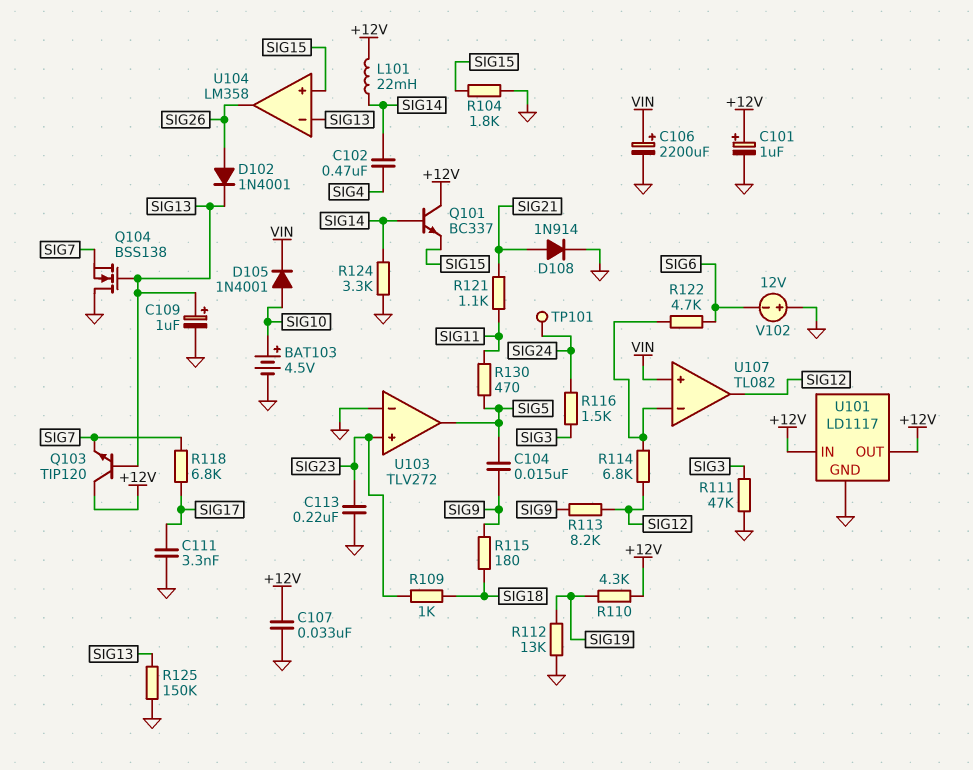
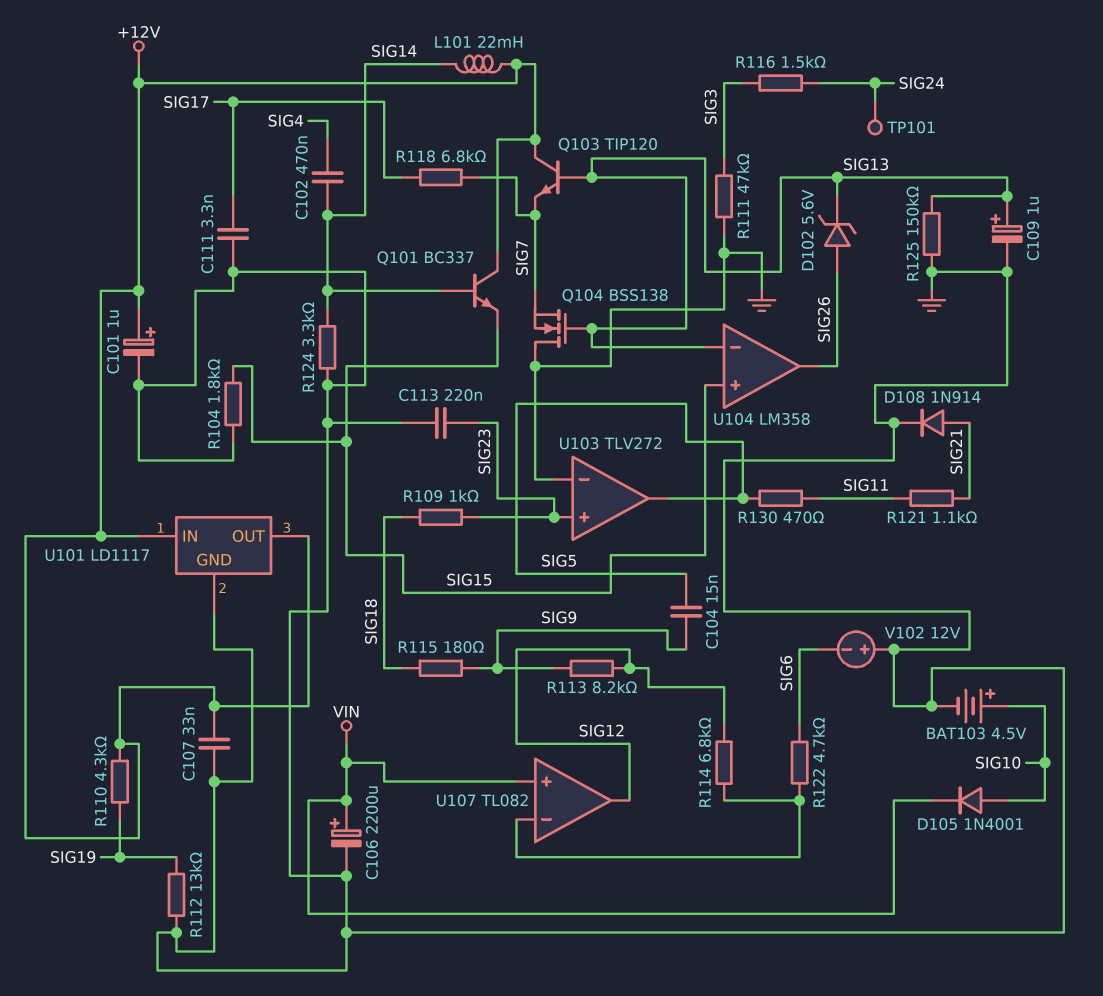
D102: diode 1N4001 (A SIG26, K SIG13) -> zener 5.6V (A SIG26, K SIG13)

